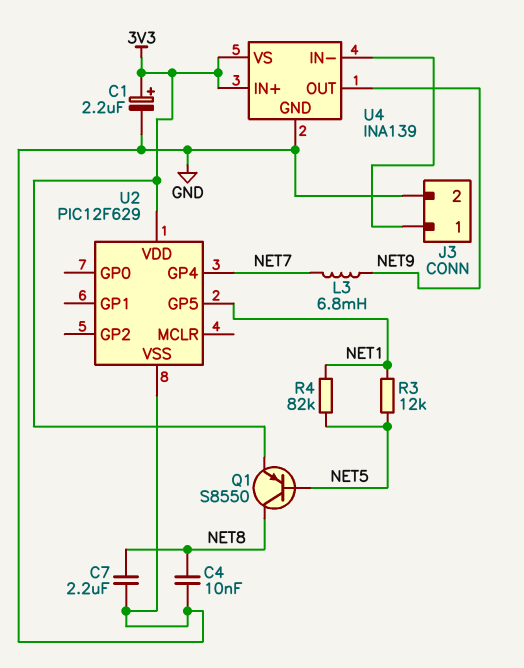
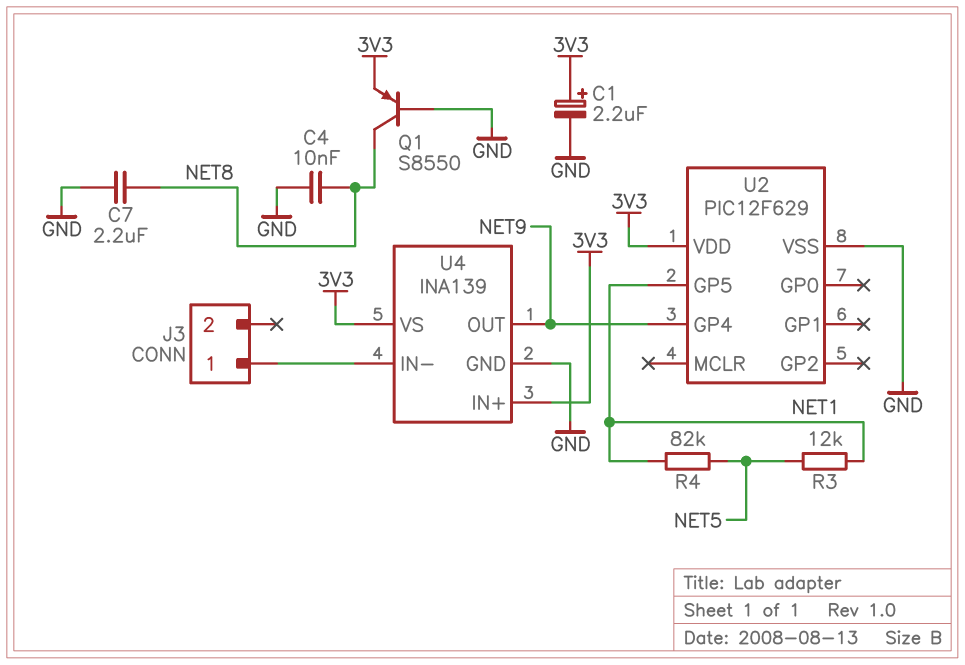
J3 pin 2: GND -> none
L3: 6.8mH (NET7, NET9) -> none
Q1: PNP S8550 (B NET5, C NET8, E 3V3) -> PNP S8550 (B GND, C NET8, E 3V3)
U2 pin GP4: NET7 -> NET9

